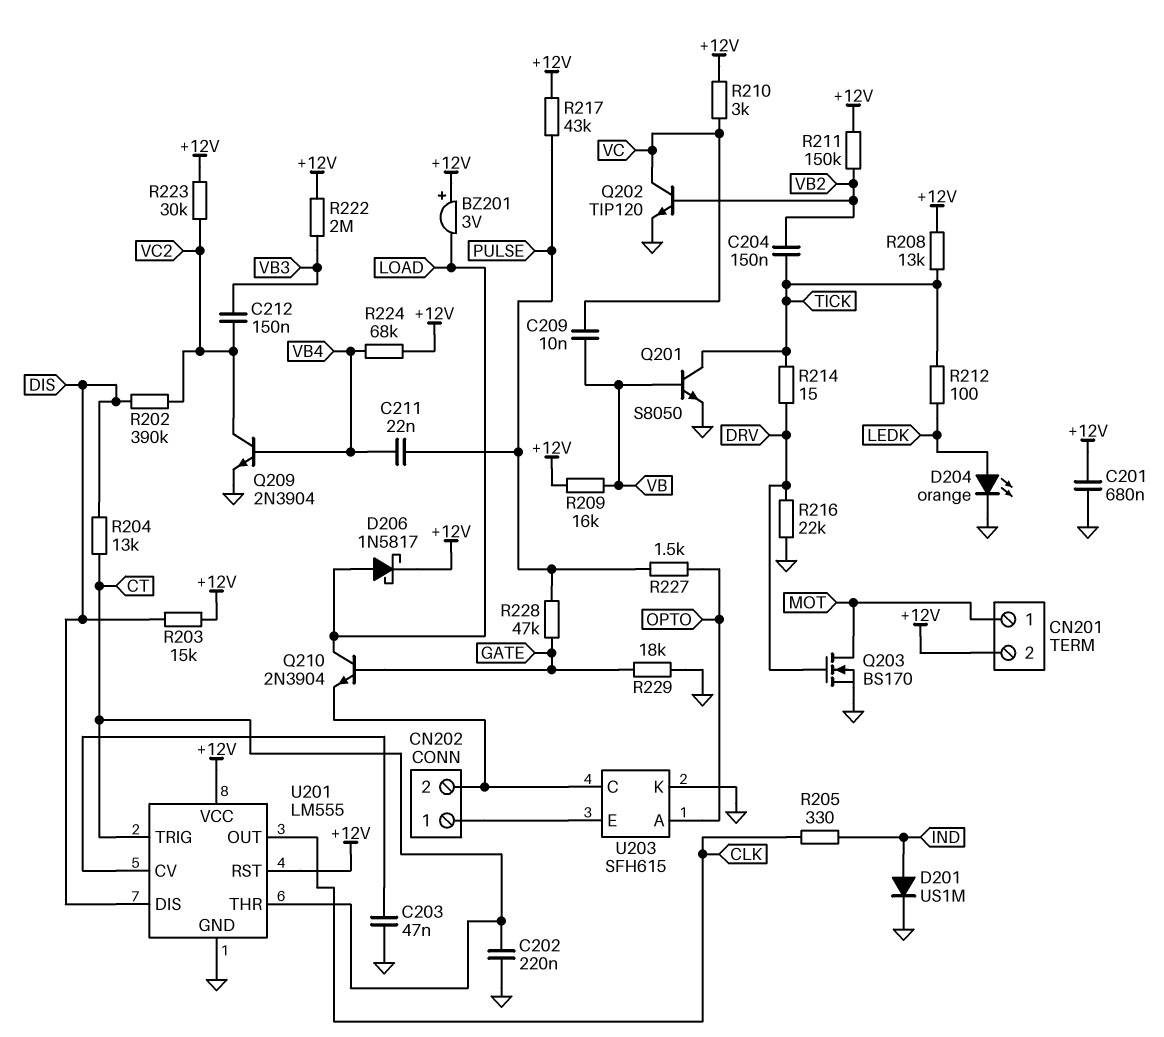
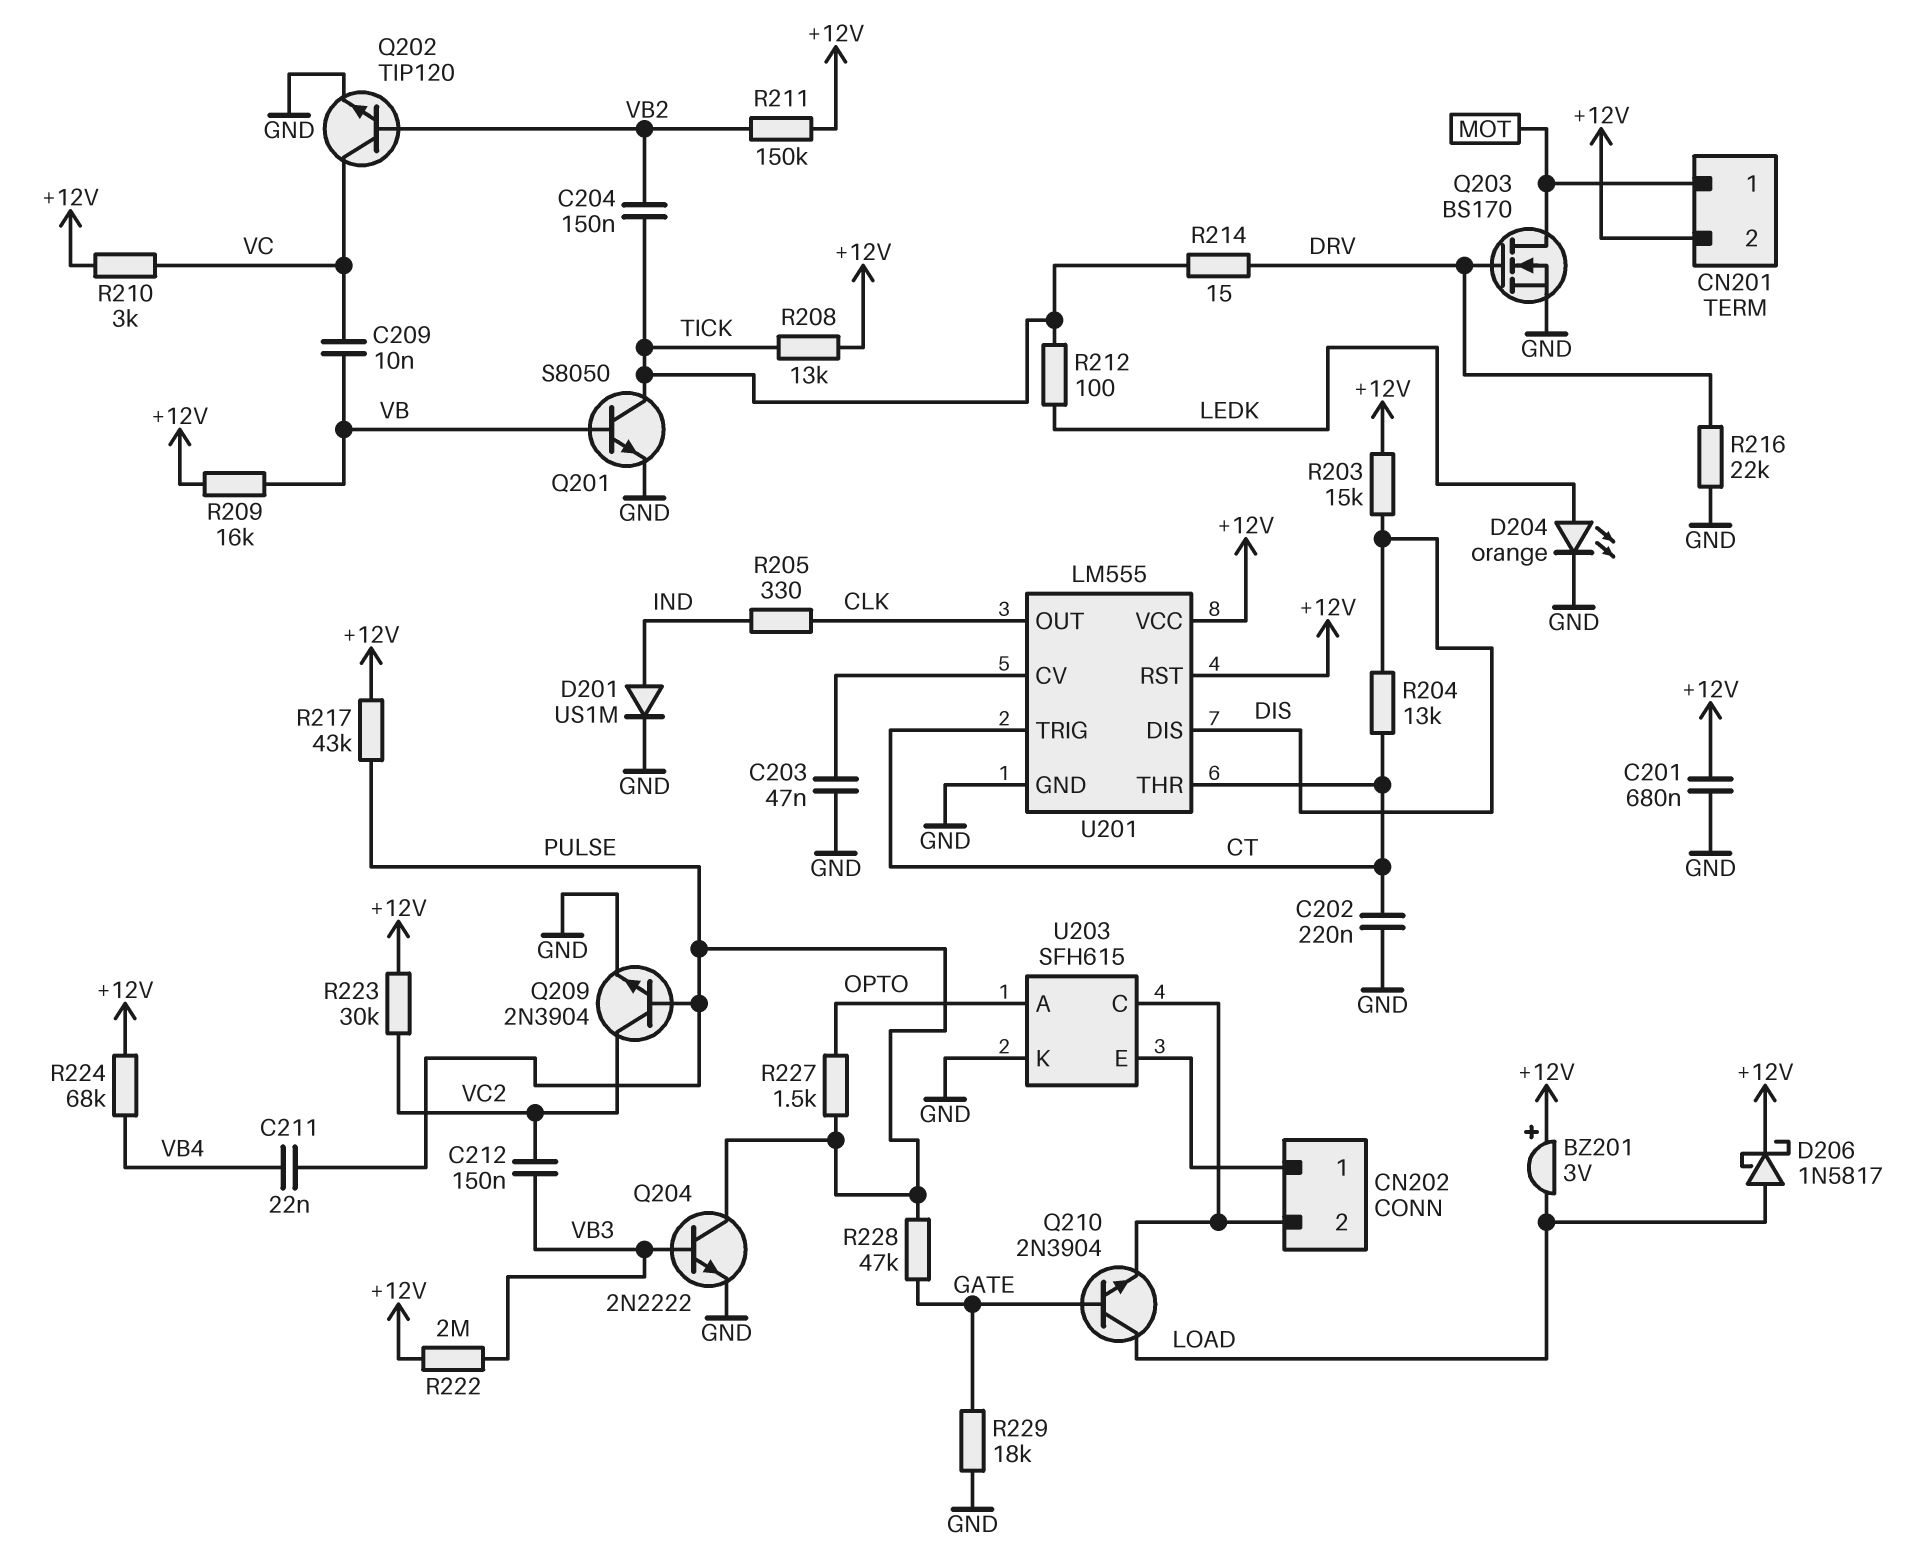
Q204: none -> NPN 2N2222 (B VB3, C PULSE, E GND)
Q209: NPN 2N3904 (B VB4, C VC2, E GND) -> NPN 2N3904 (B PULSE, C VC2, E GND)
R202: 390k (DIS, VC2) -> none

